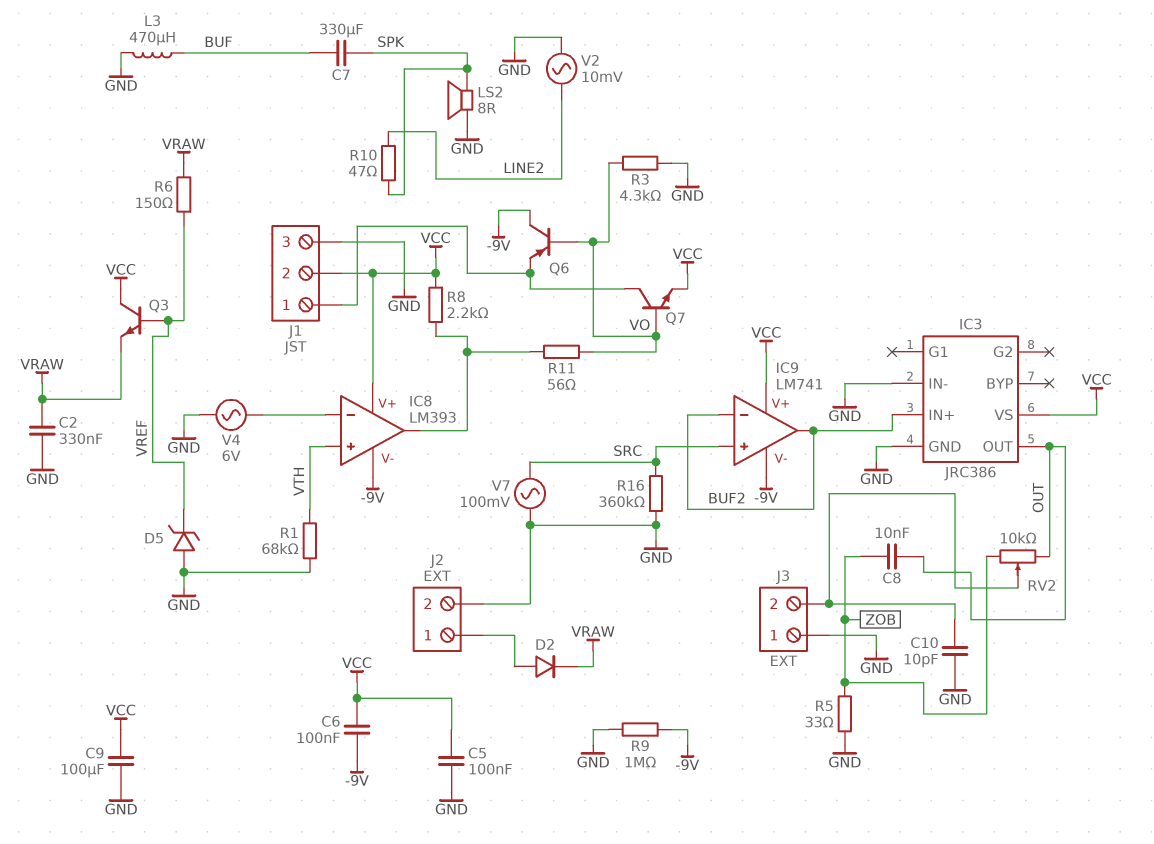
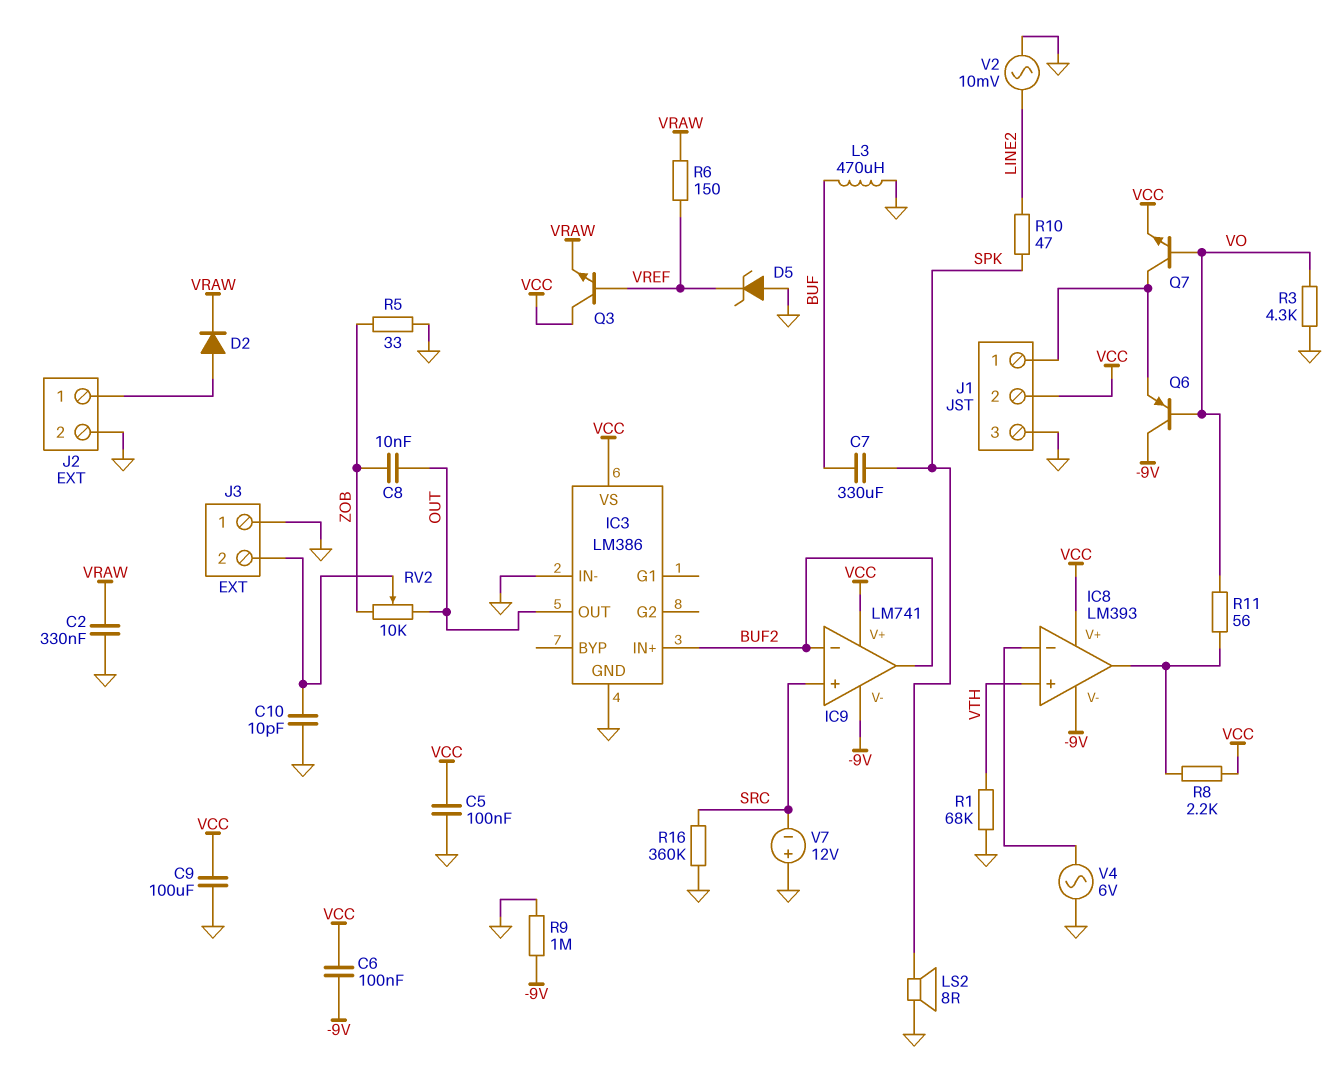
IC3: JRC386 -> LM386
V7: AC 100mV (GND, SRC) -> 12V (plus GND, minus SRC)

